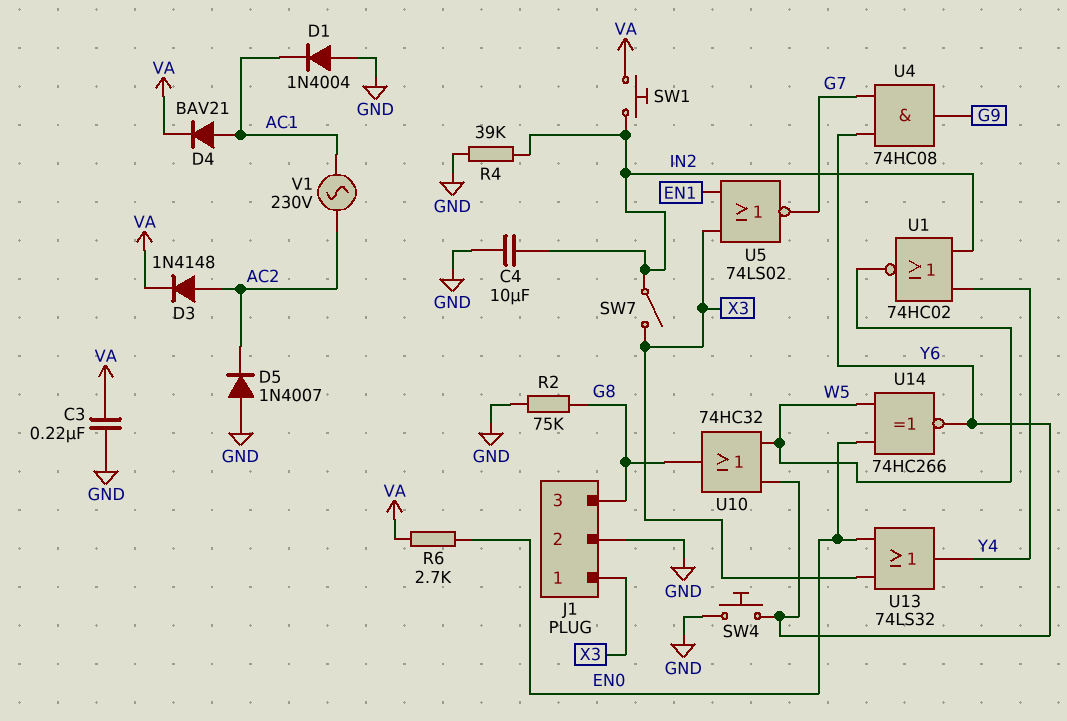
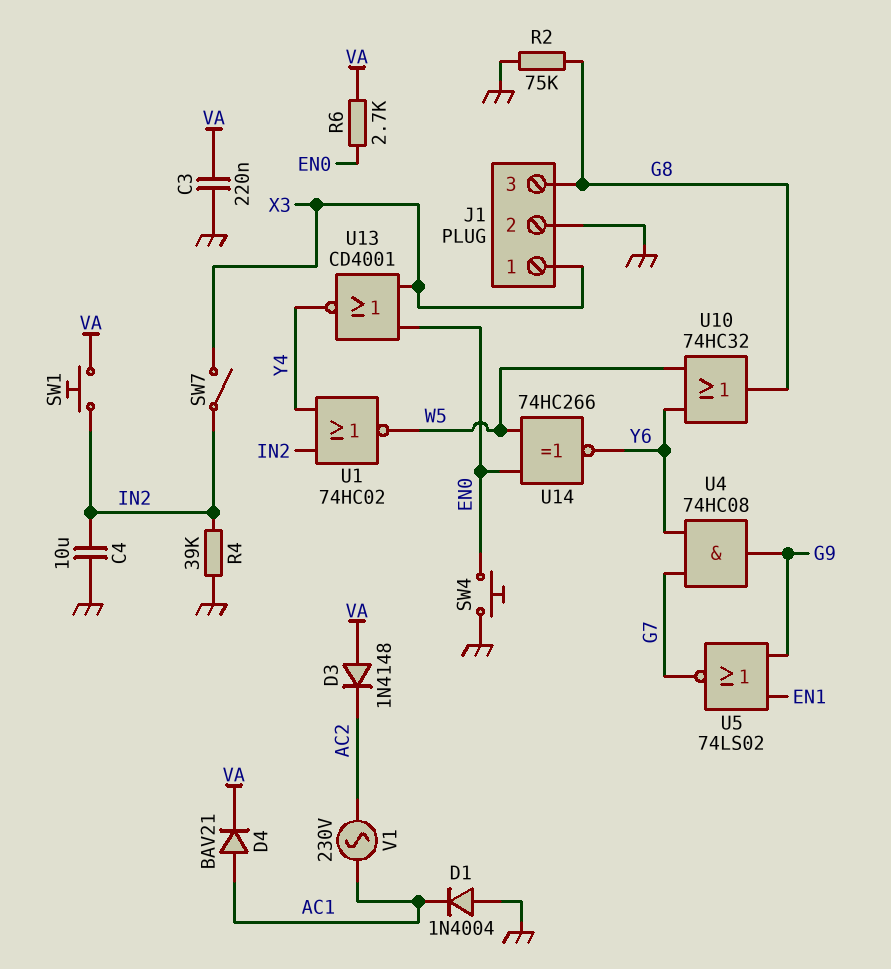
D3: diode 1N4148 (A AC2, K VA) -> diode 1N4148 (A VA, K AC2)
D5: diode 1N4007 (A GND, K AC2) -> none
SW4: button (GND, Y6) -> button (EN0, GND)
U5: NOR 74LS02 (in EN1, in X3, out G7) -> NOR 74LS02 (in EN1, in G9, out G7)
U13: OR 74LS32 (in EN0, in X3, out Y4) -> NOR CD4001 (in EN0, in X3, out Y4)

